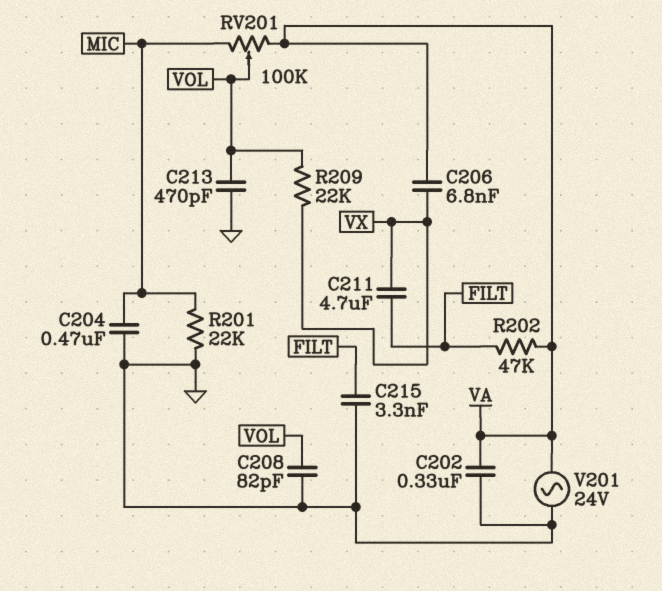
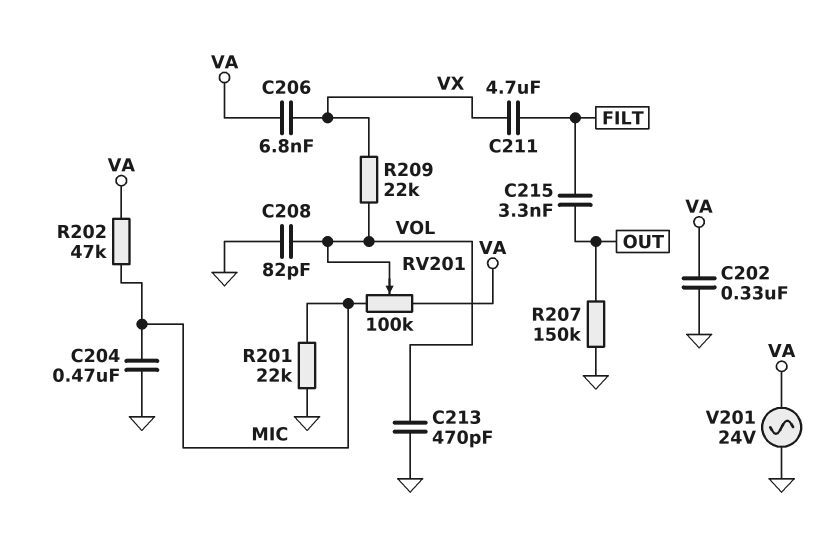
C215: 3.3nF (FILT, GND) -> 3.3nF (FILT, OUT)
R202: 47k (FILT, VA) -> 47k (MIC, VA)
R207: none -> 150k (GND, OUT)

